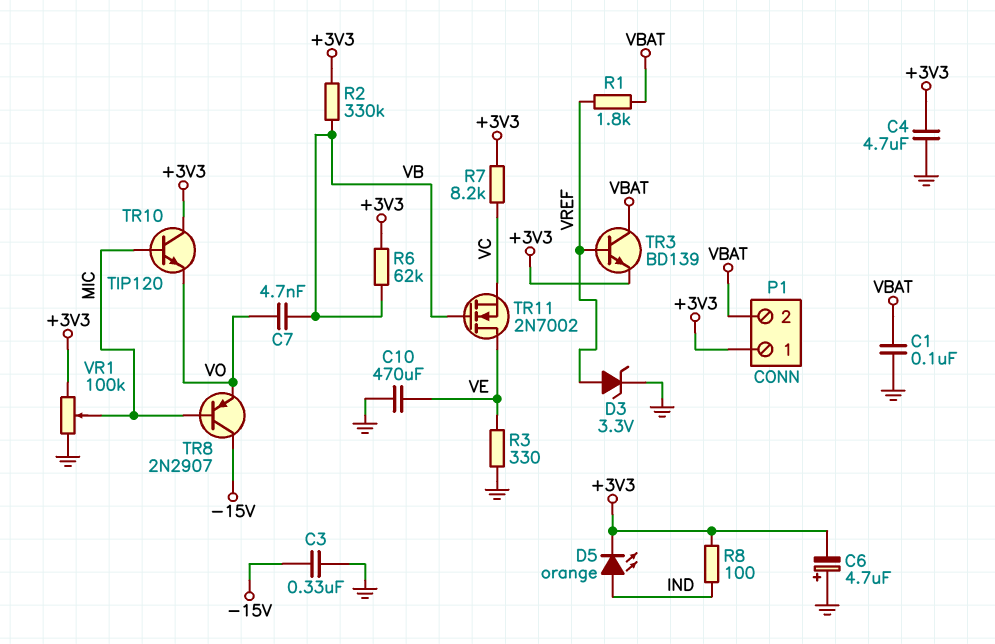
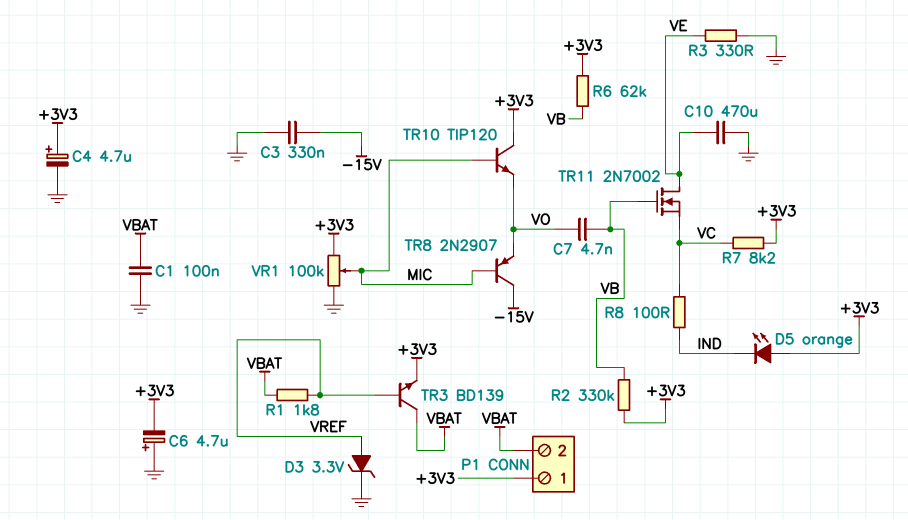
C4: 4.7uF (+3V3, GND) -> 4.7uF (plus +3V3, minus GND)
D5: LED orange (A IND, K +3V3) -> LED orange (A +3V3, K IND)
R8: 100 (+3V3, IND) -> 100 (IND, VC)

